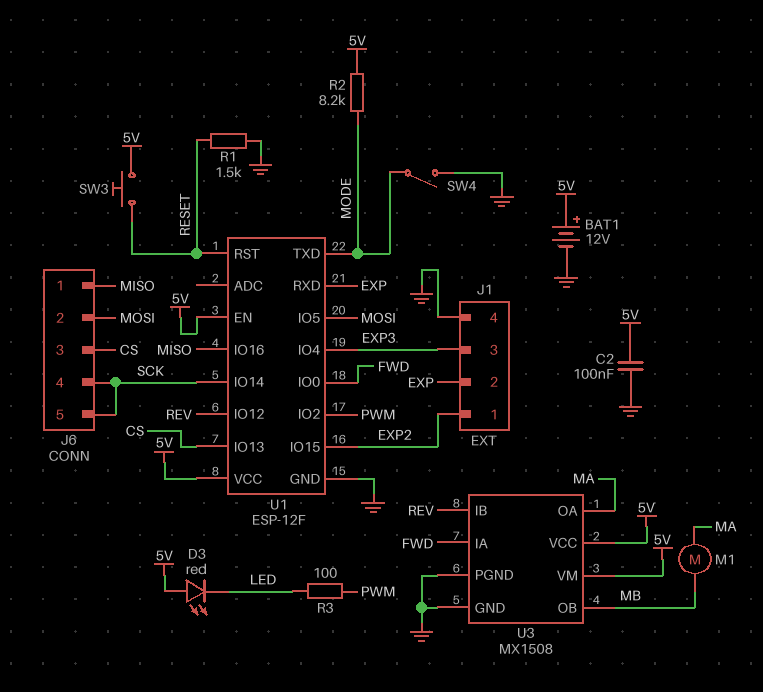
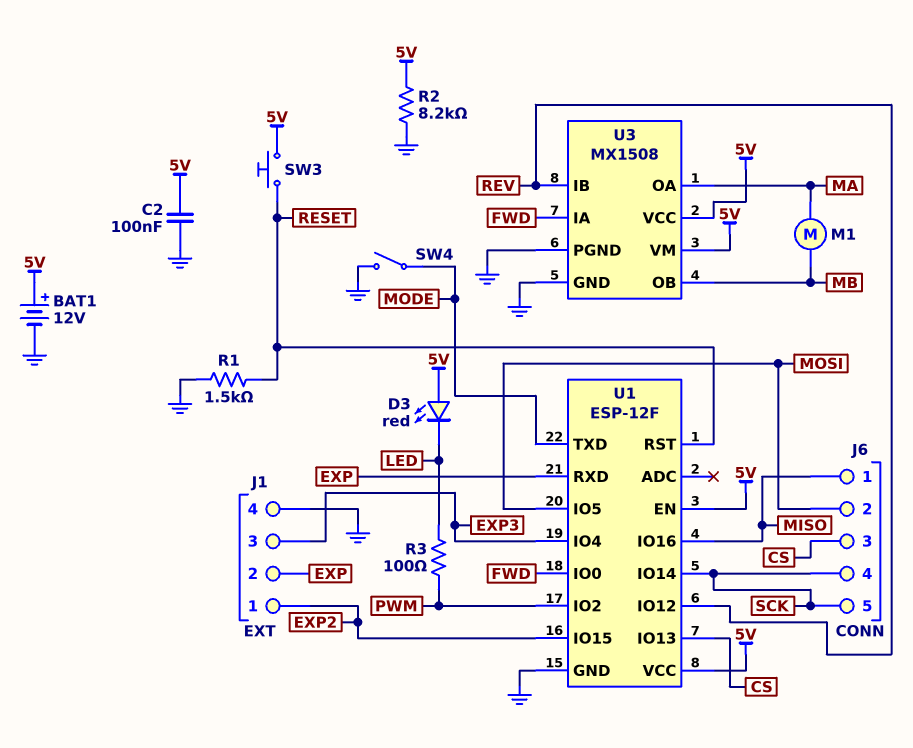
R2: 8.2k (5V, MODE) -> 8.2k (5V, GND)

